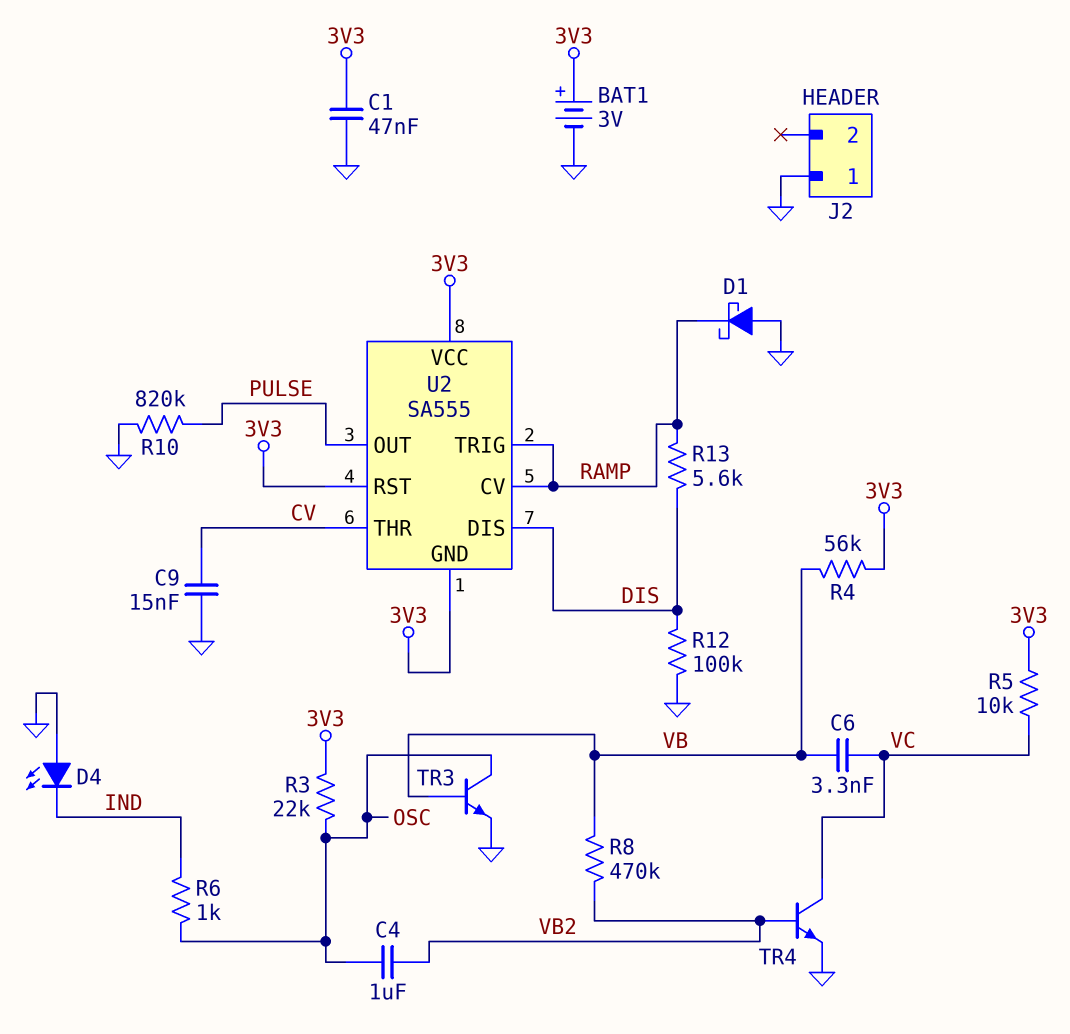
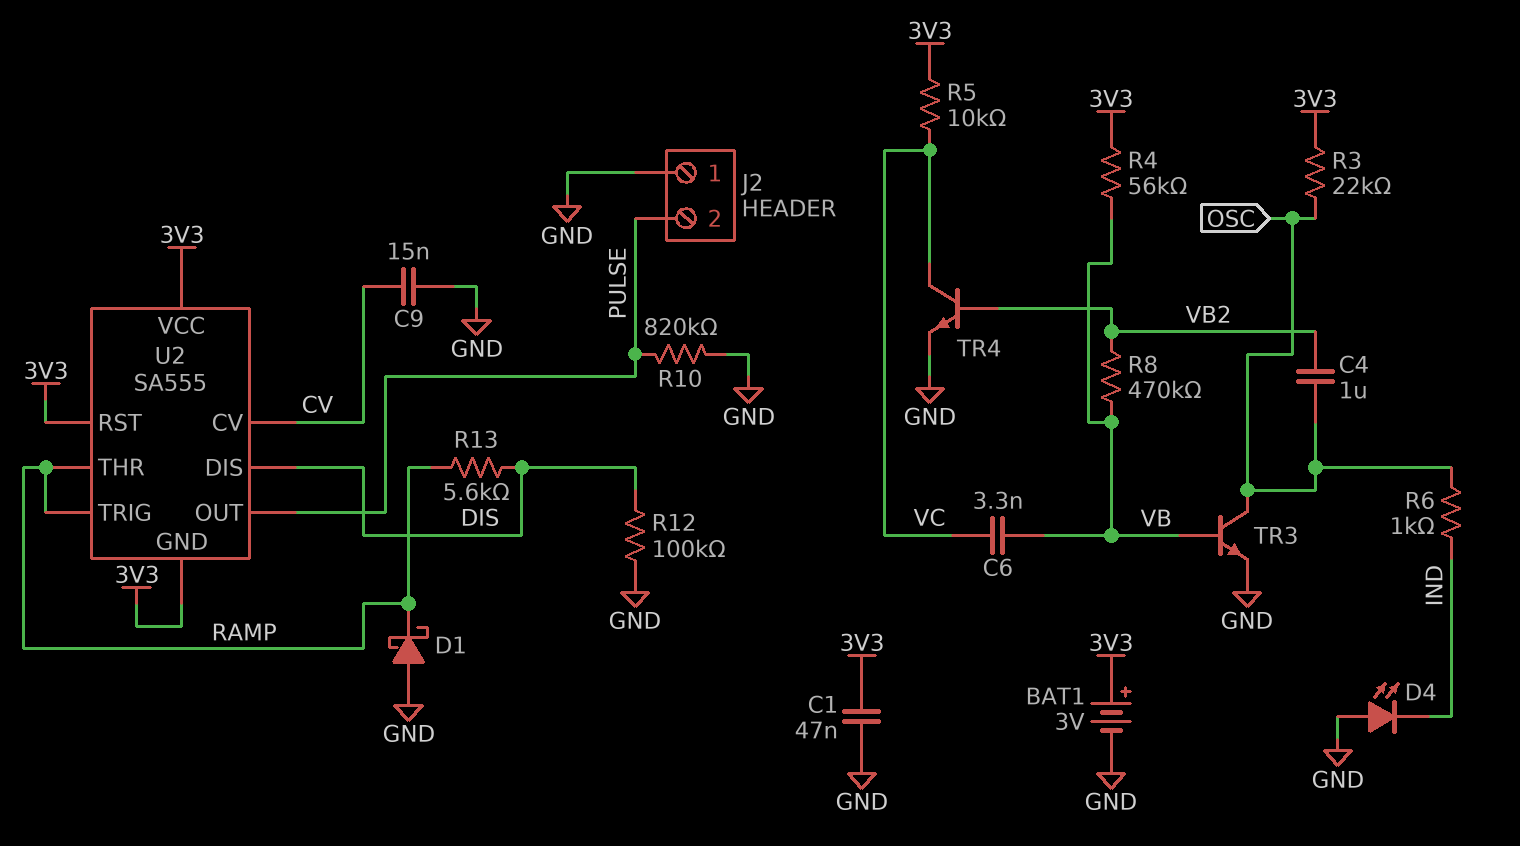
J2 pin 2: none -> PULSE
U2 pin CV: RAMP -> CV
U2 pin THR: CV -> RAMP

